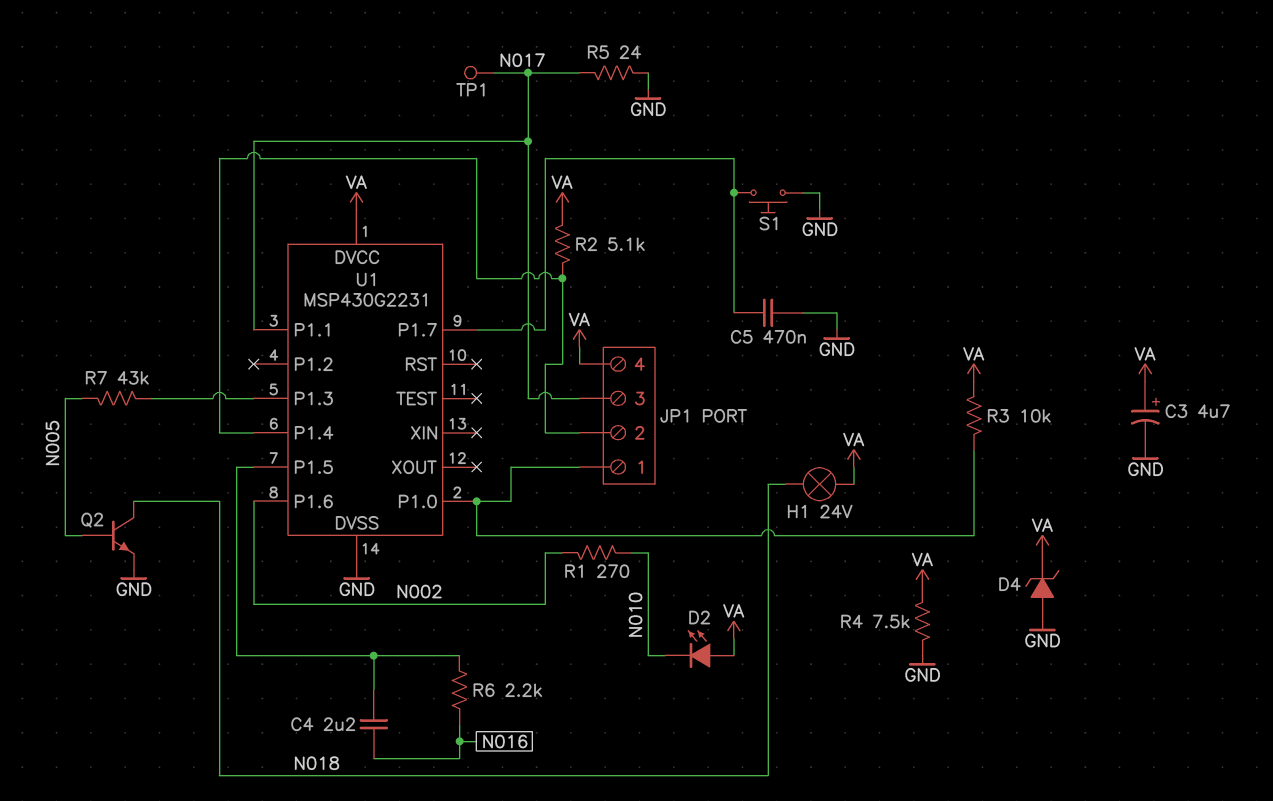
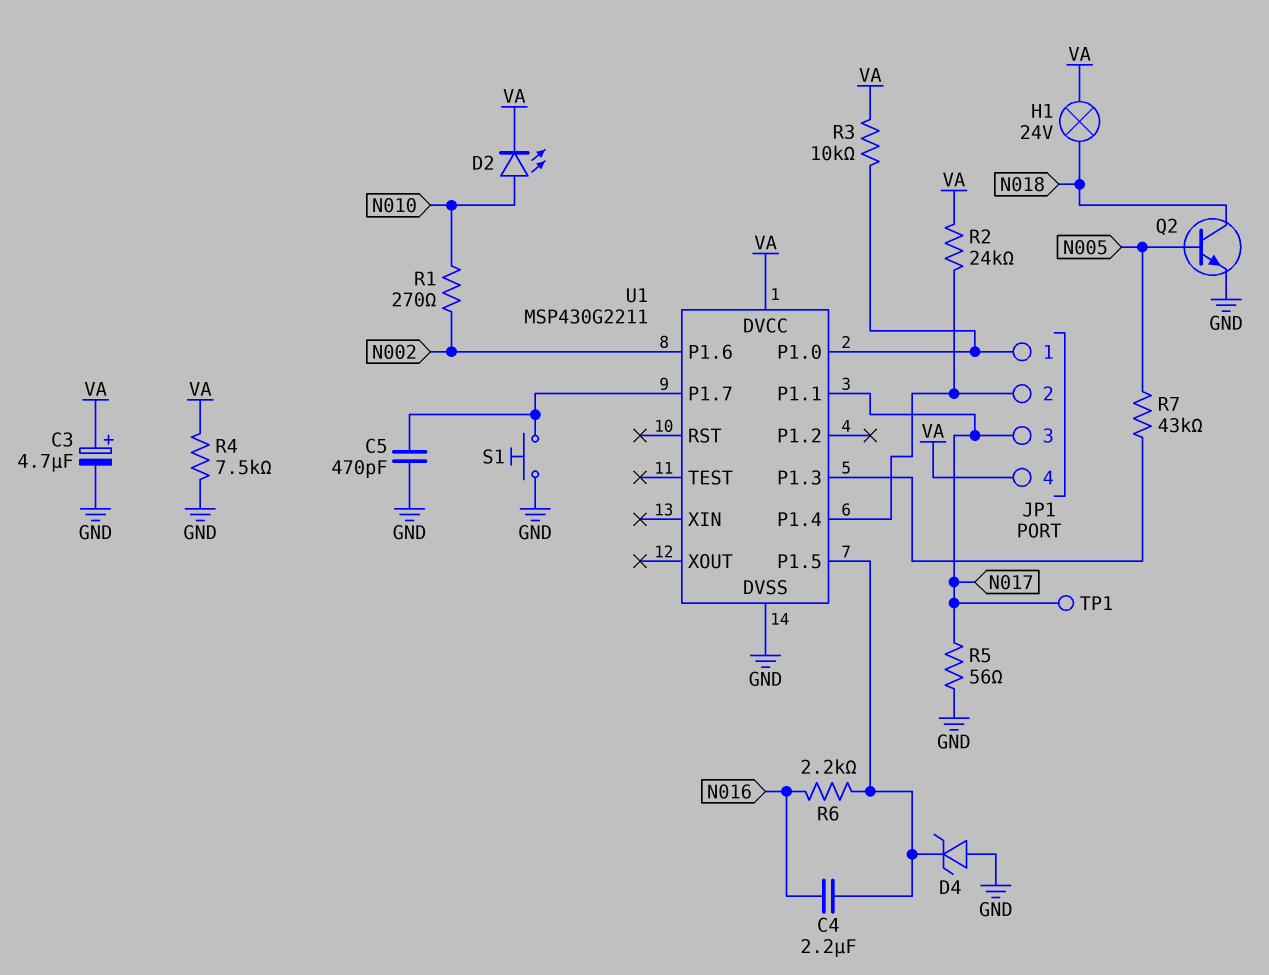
C5: 470nF (GND, U1/P1.7) -> 470pF (GND, U1/P1.7)
D2: LED (A VA, K N010) -> LED (A N010, K VA)
D4: zener (A GND, K VA) -> zener (A GND, K U1/P1.5)
R2: 5.1k (JP1/2, VA) -> 24k (JP1/2, VA)
R5: 24 (GND, N017) -> 56 (GND, N017)
U1: MSP430G2231 -> MSP430G2211

